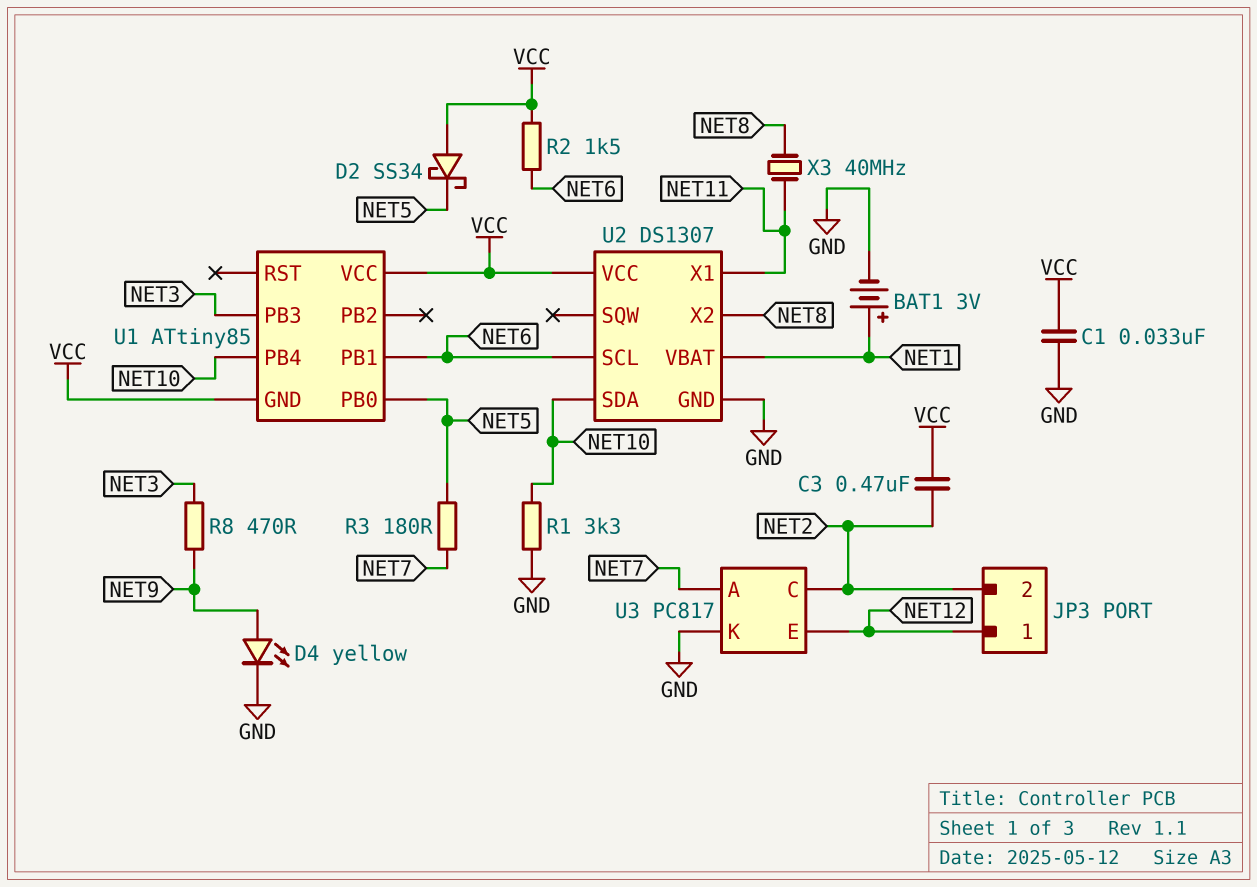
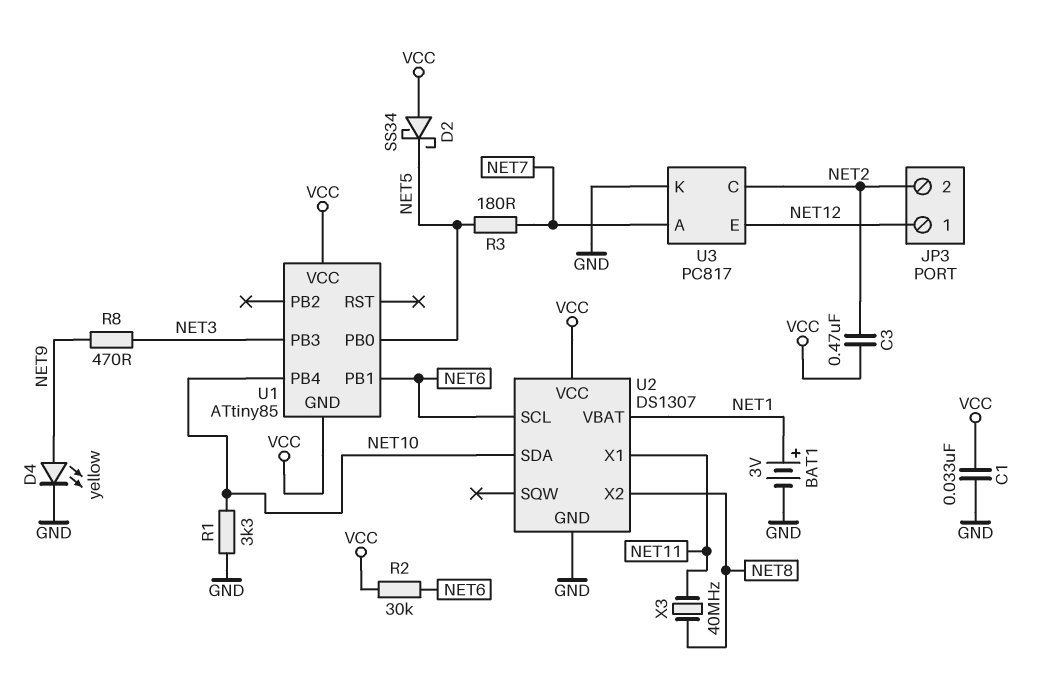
R2: 1.5k (NET6, VCC) -> 30k (NET6, VCC)

